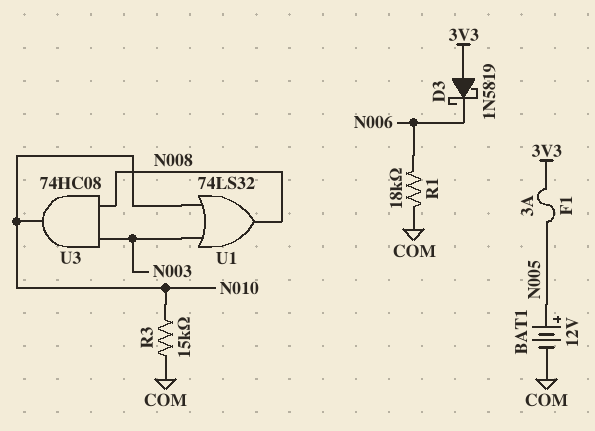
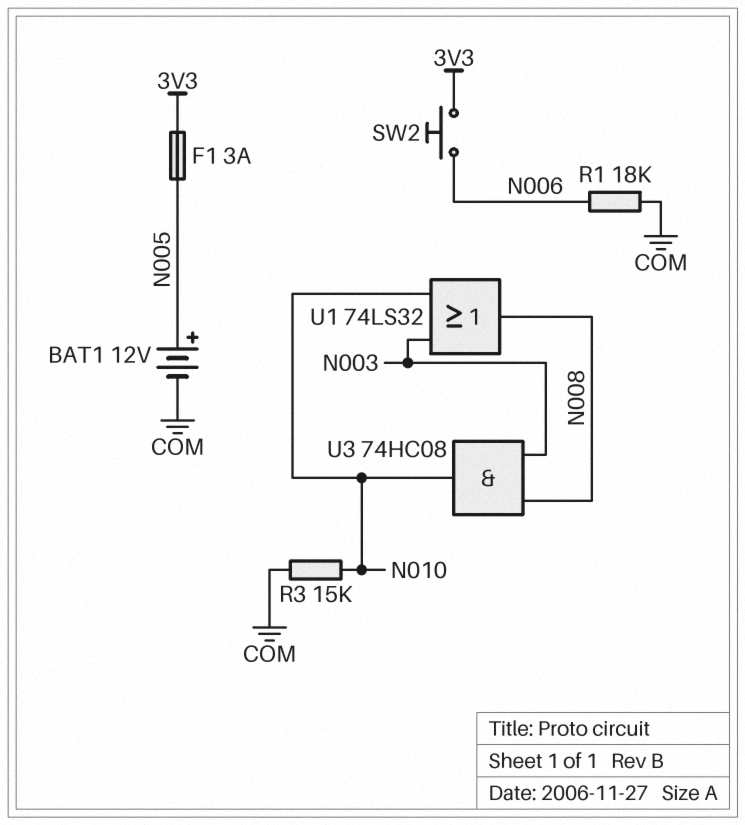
D3: schottky 1N5819 (A 3V3, K N006) -> none
SW2: none -> button (3V3, N006)

